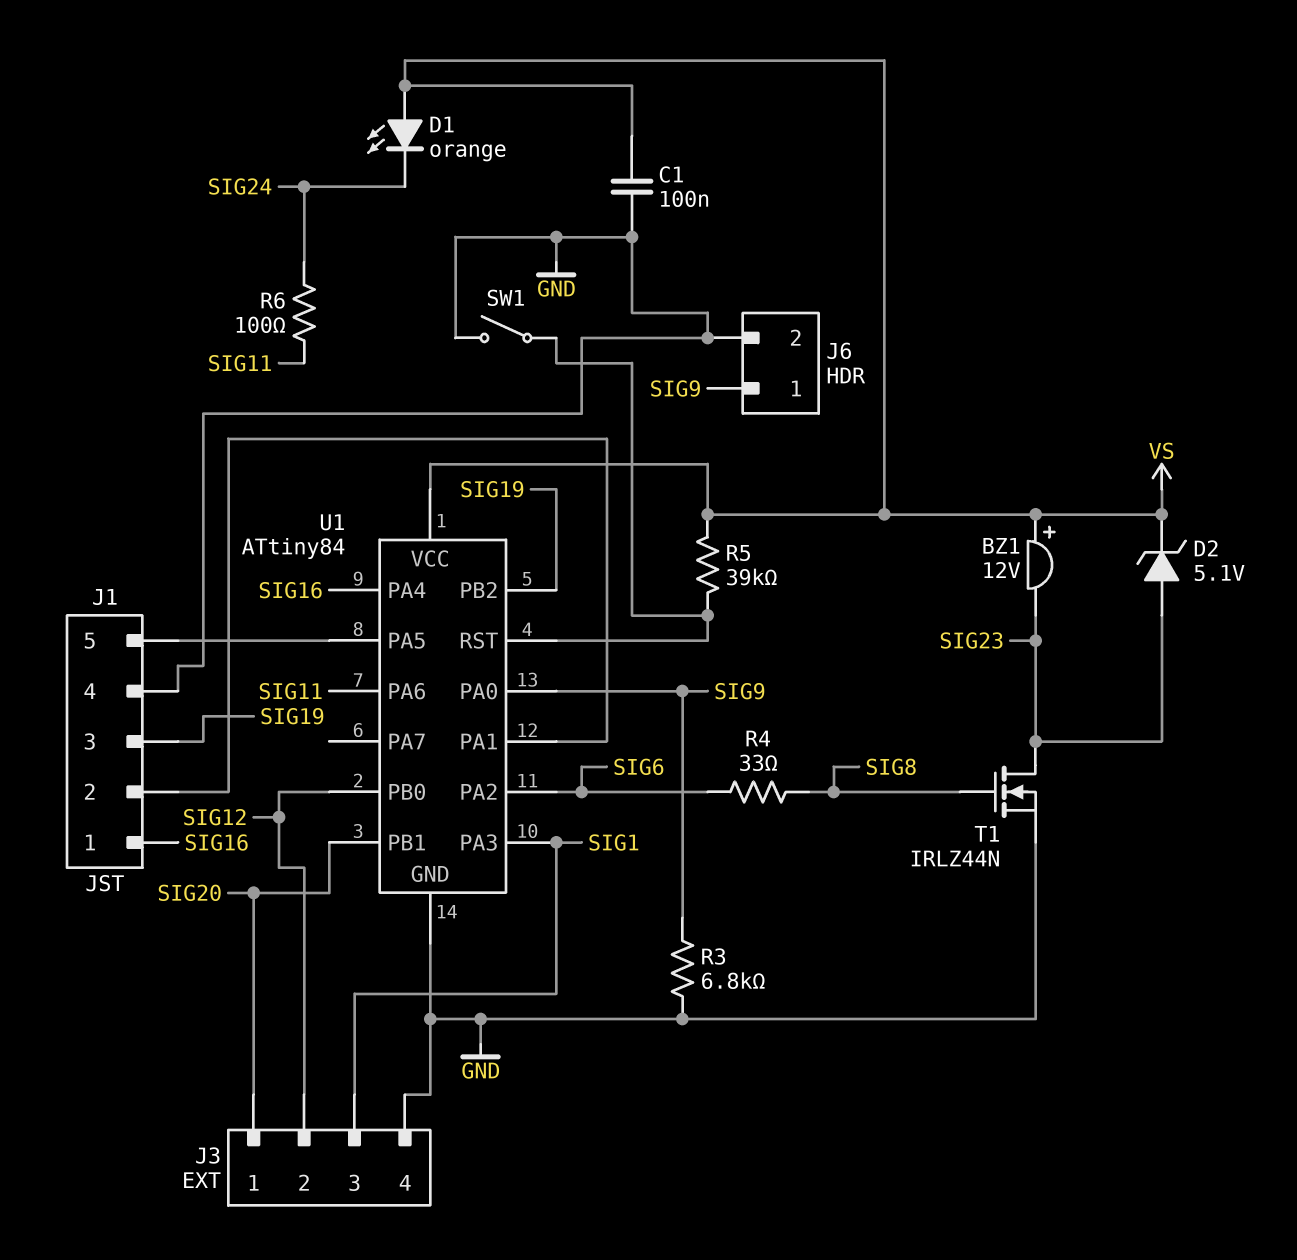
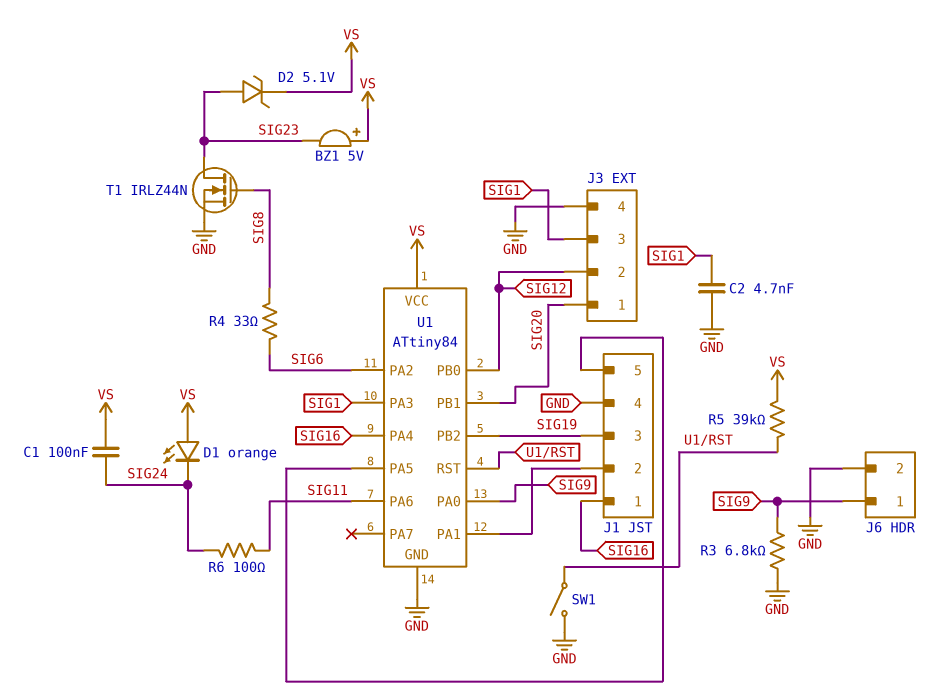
BZ1: buzzer 12V (plus VS, minus SIG23) -> buzzer 5V (plus VS, minus SIG23)
C1: 100nF (GND, VS) -> 100nF (SIG24, VS)
C2: none -> 4.7nF (GND, SIG1)

